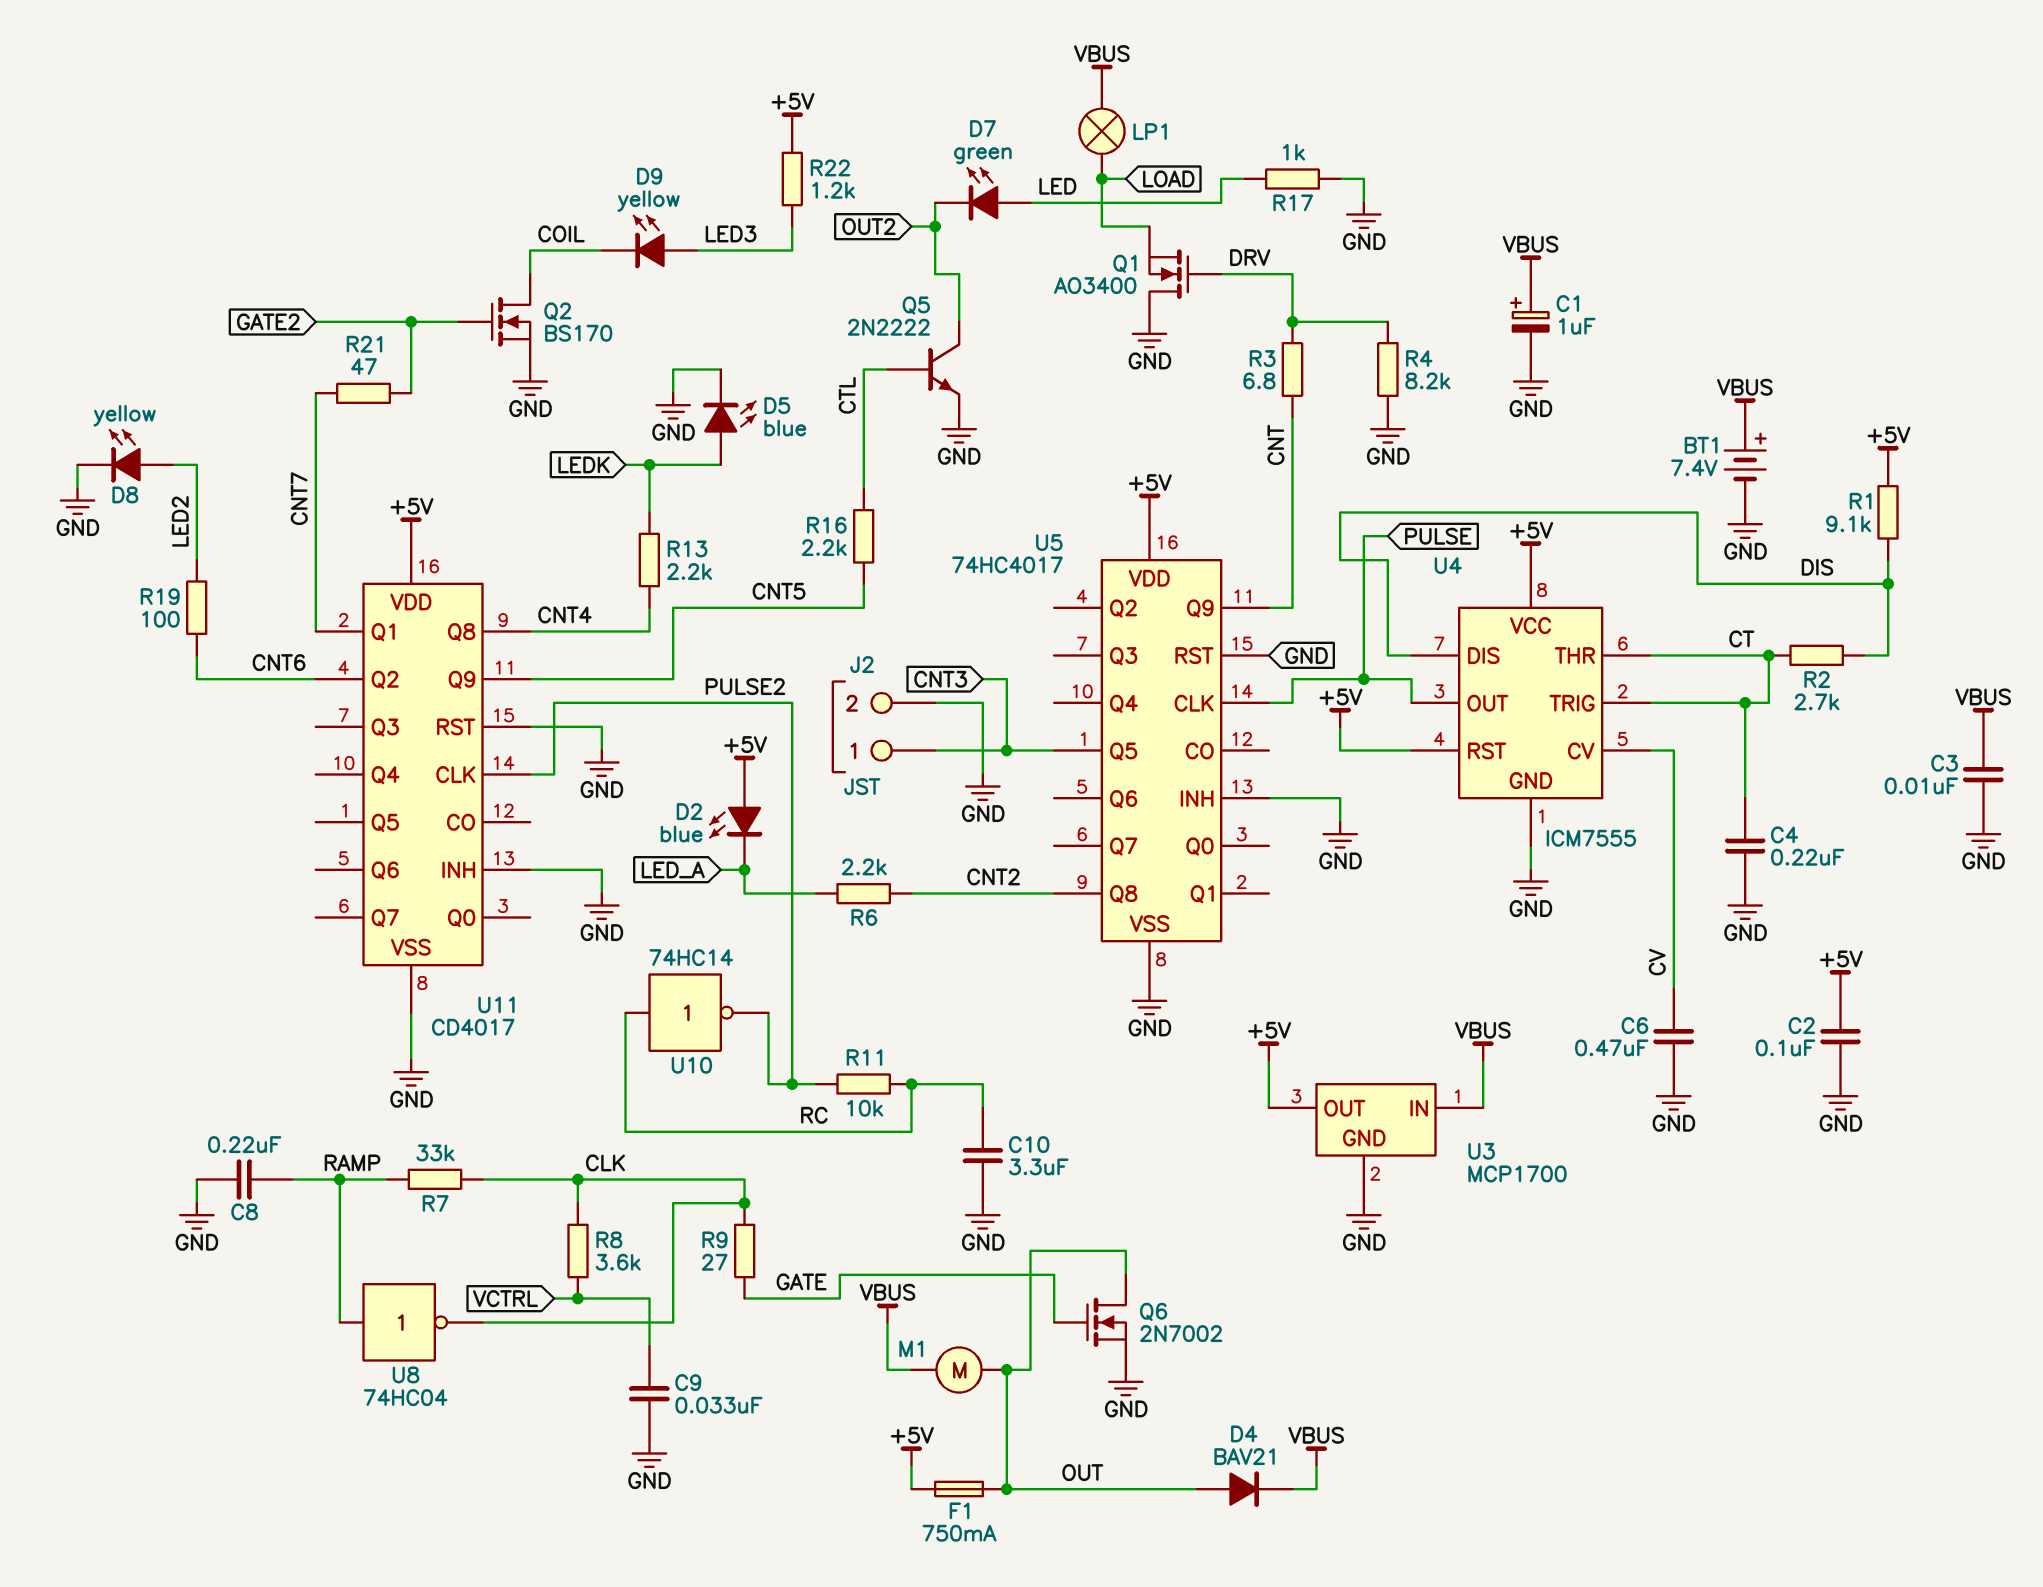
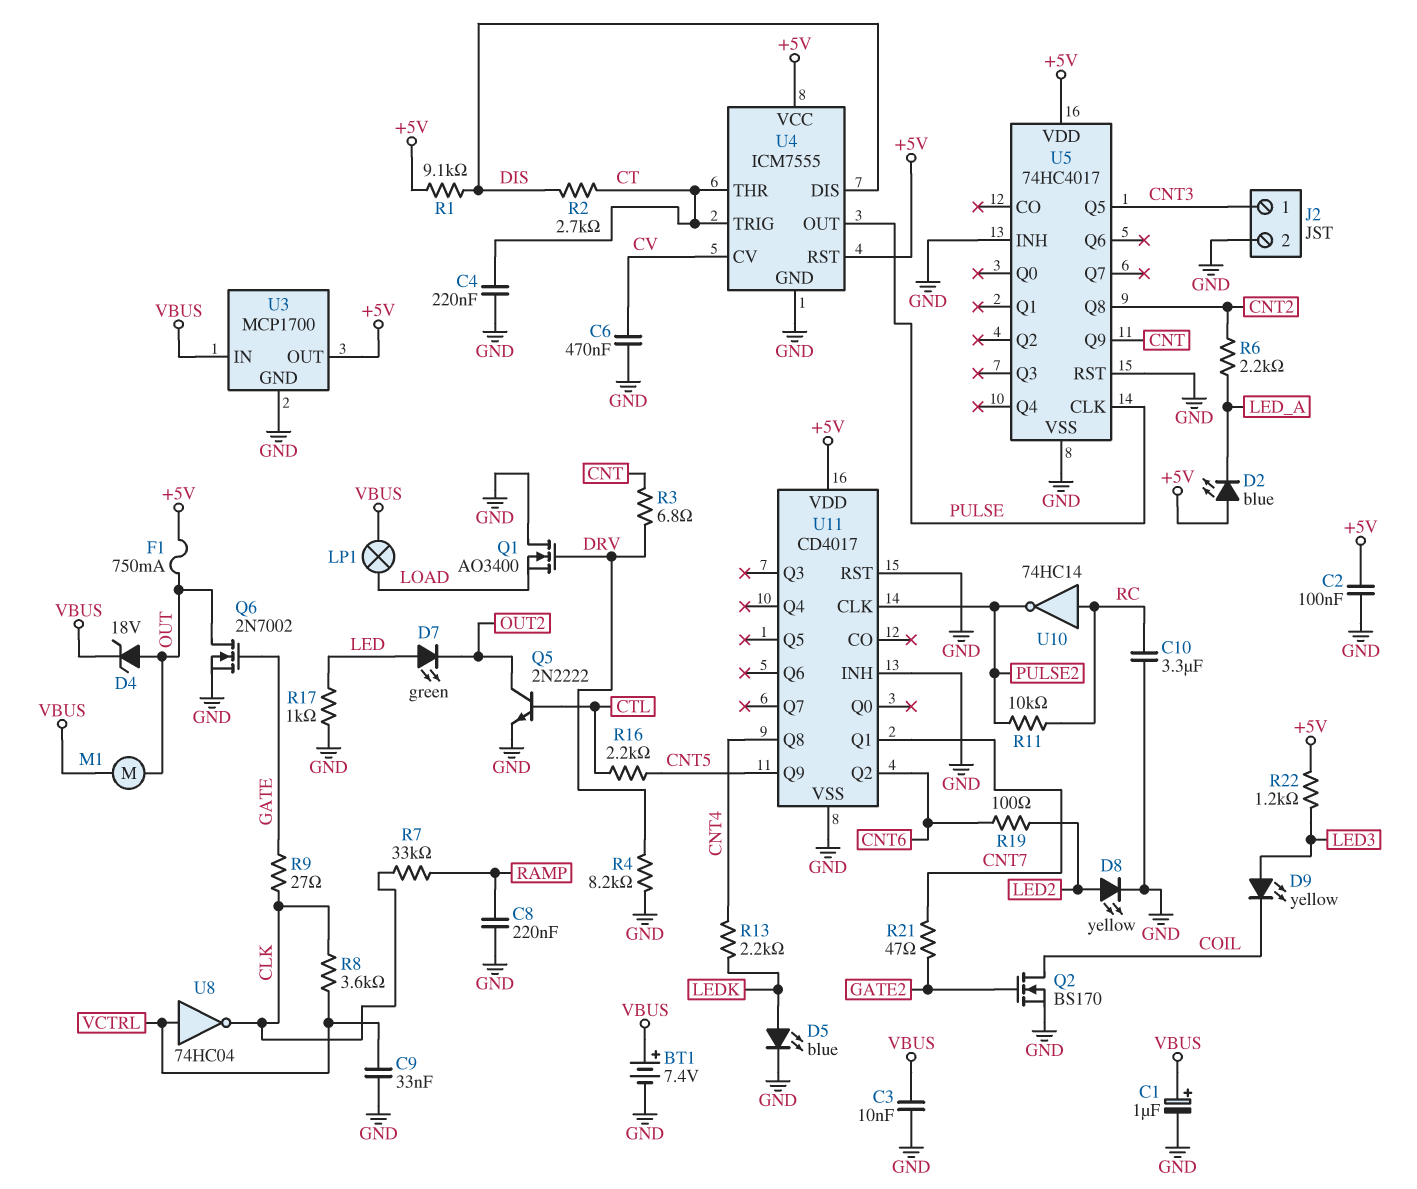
D4: diode BAV21 (A OUT, K VBUS) -> zener 18V (A OUT, K VBUS)
U8: NOT 74HC04 (in RAMP, out CLK) -> NOT 74HC04 (in VCTRL, out CLK)

